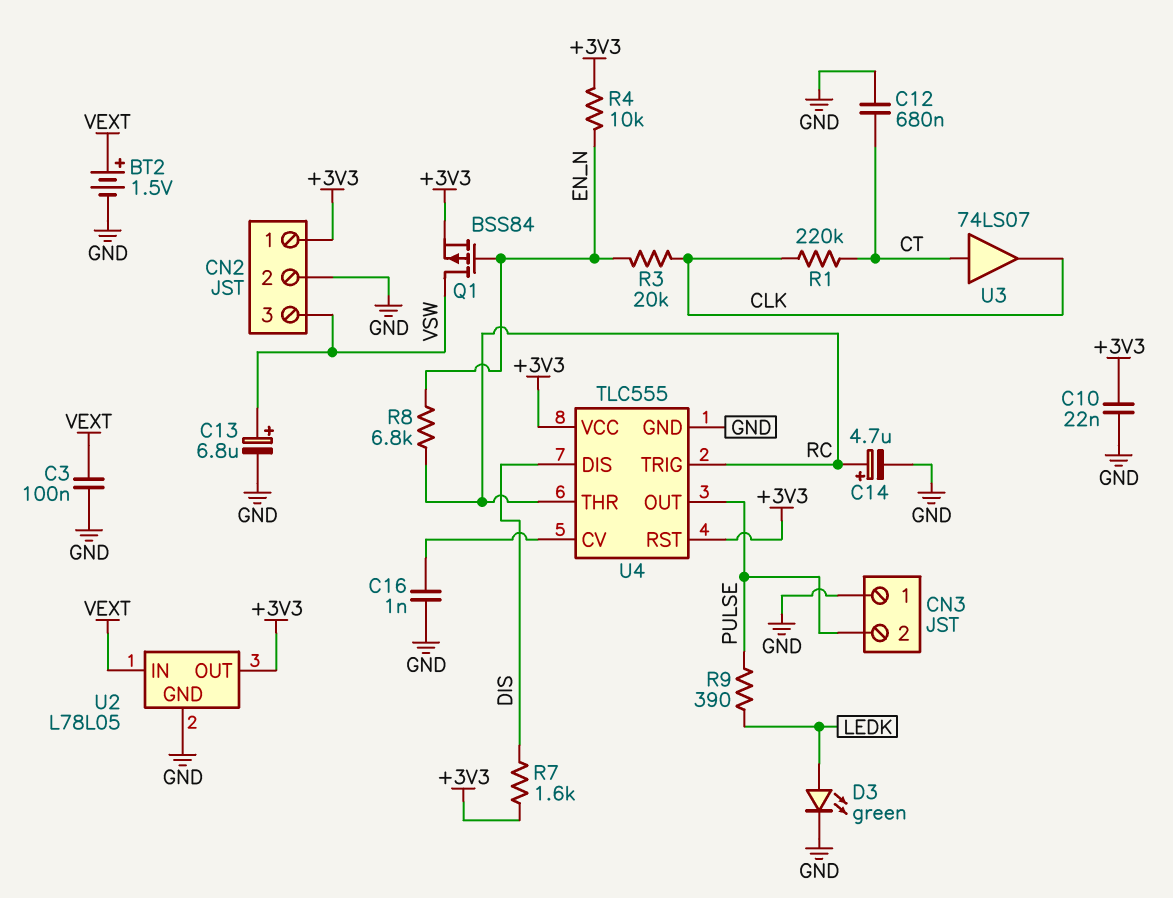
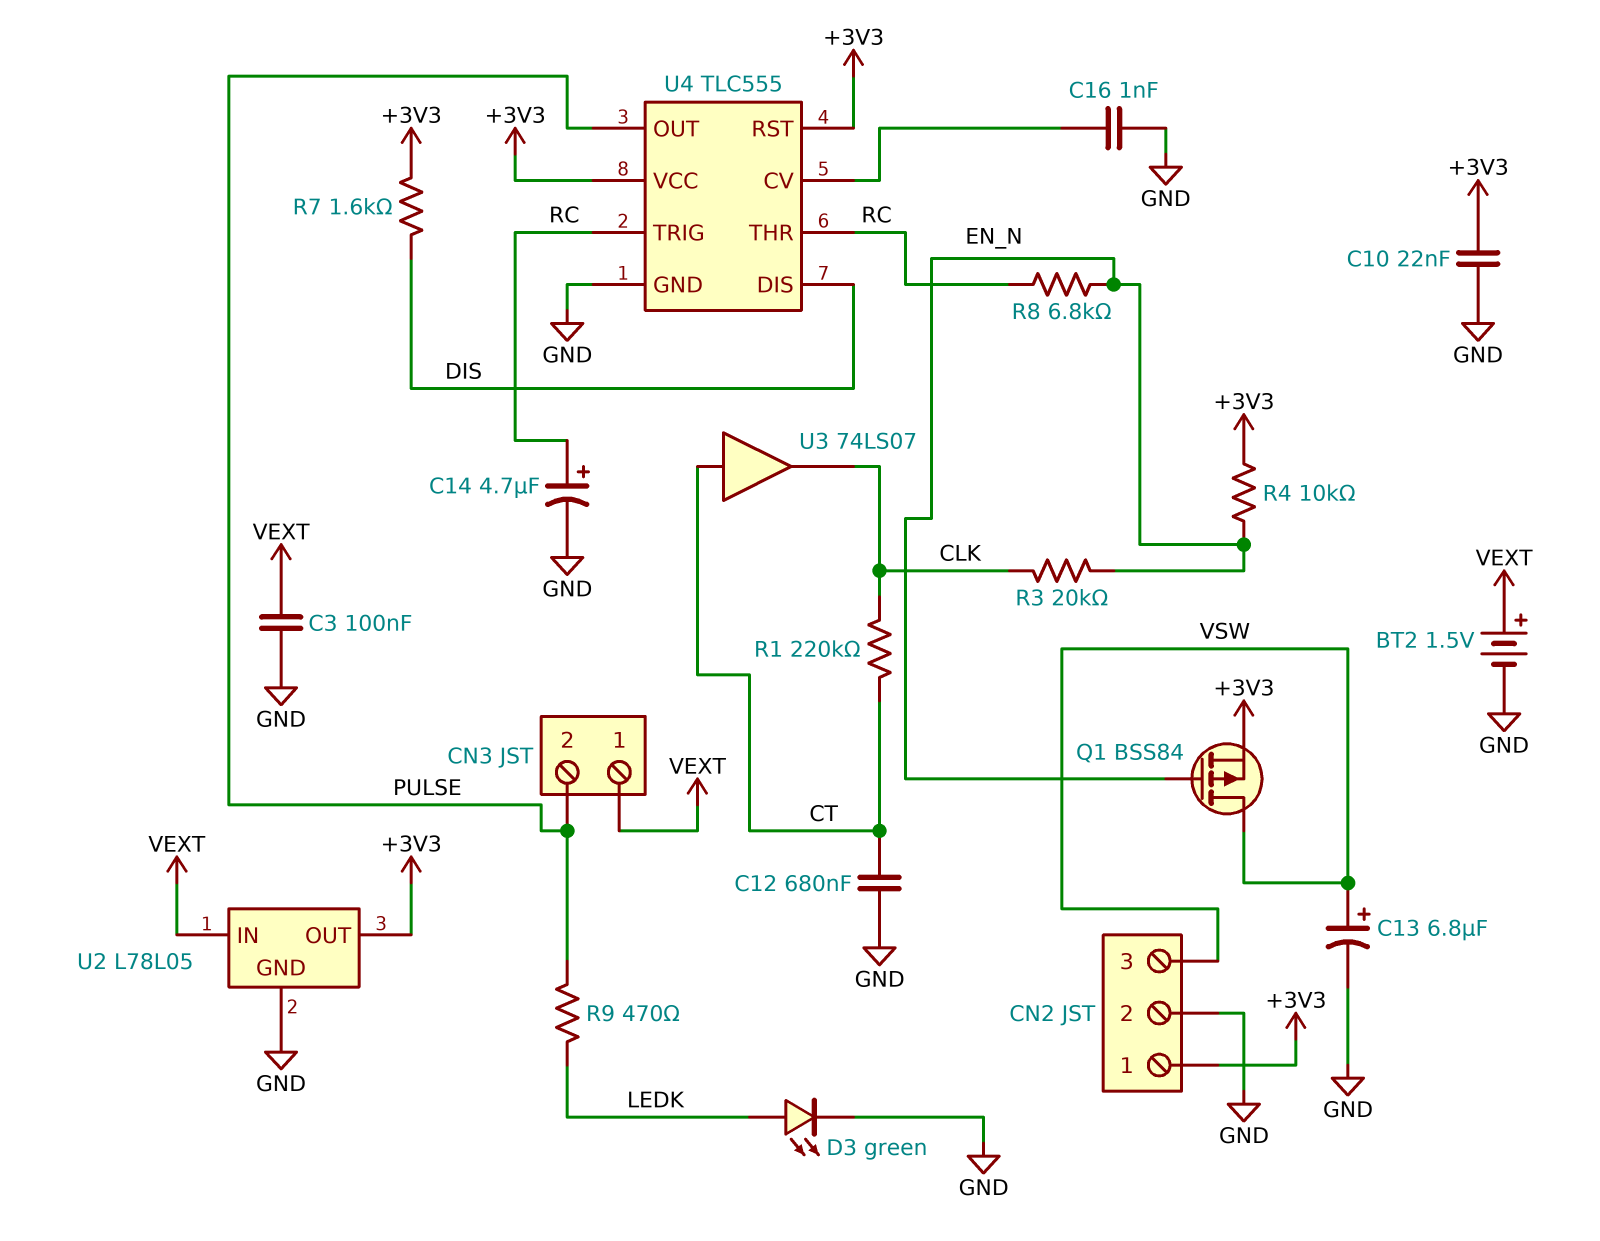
CN3 pin 1: GND -> VEXT
R9: 390 (LEDK, PULSE) -> 470 (LEDK, PULSE)

